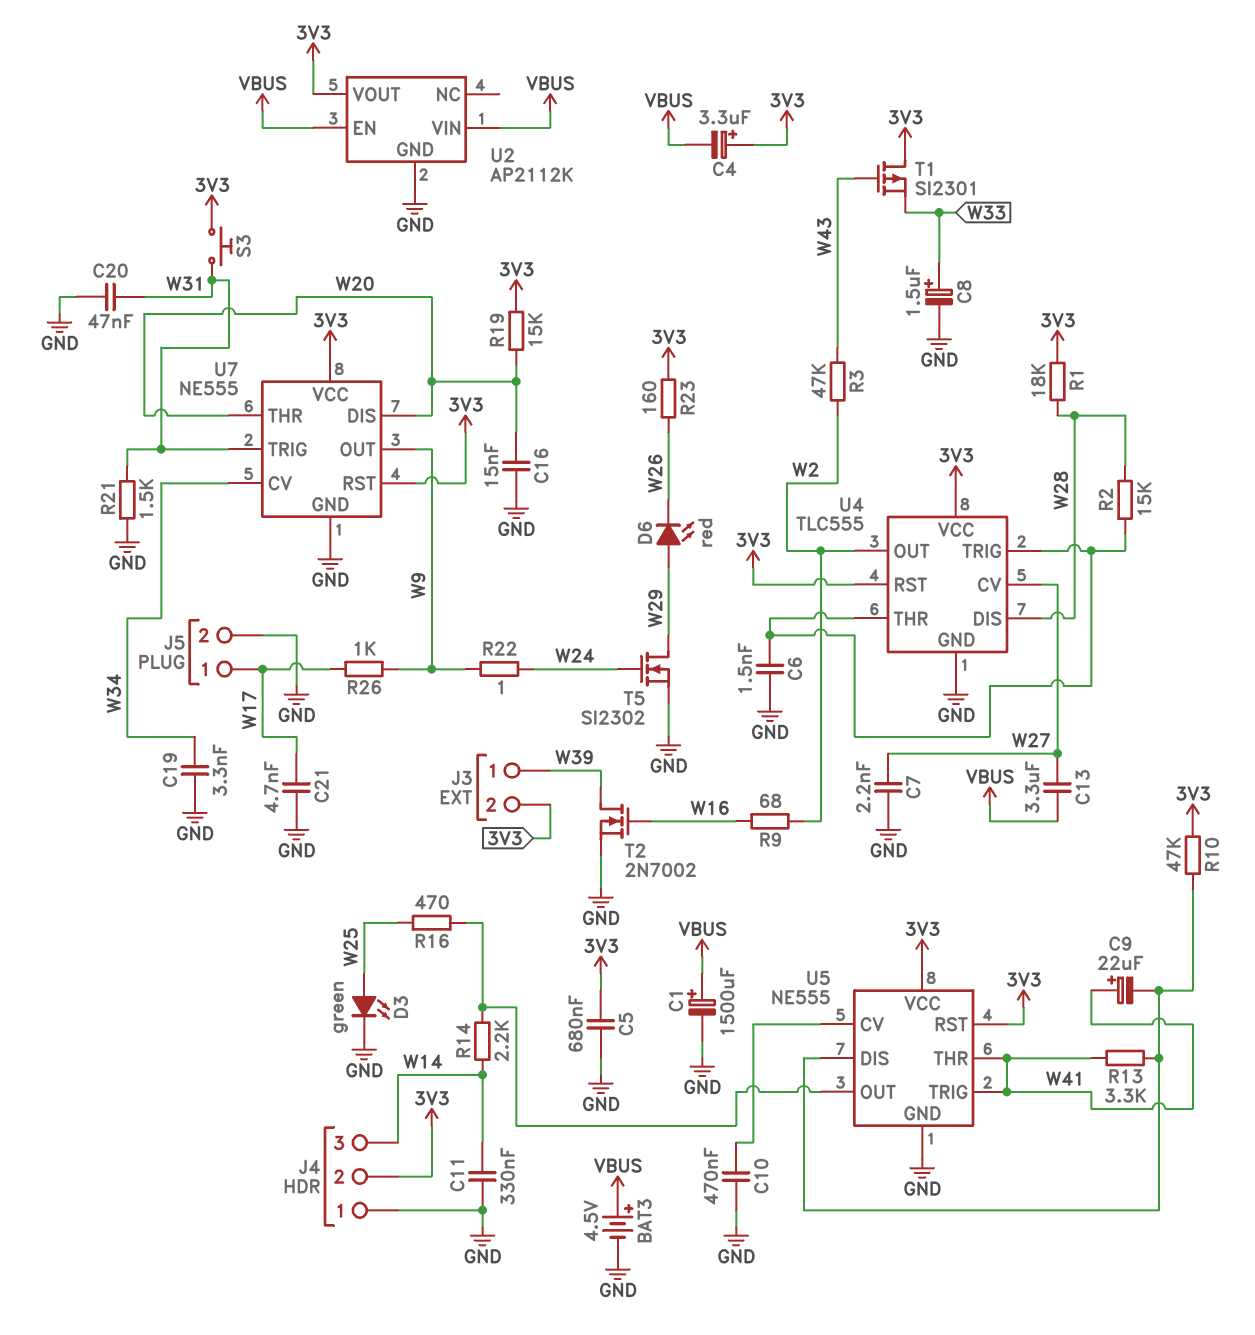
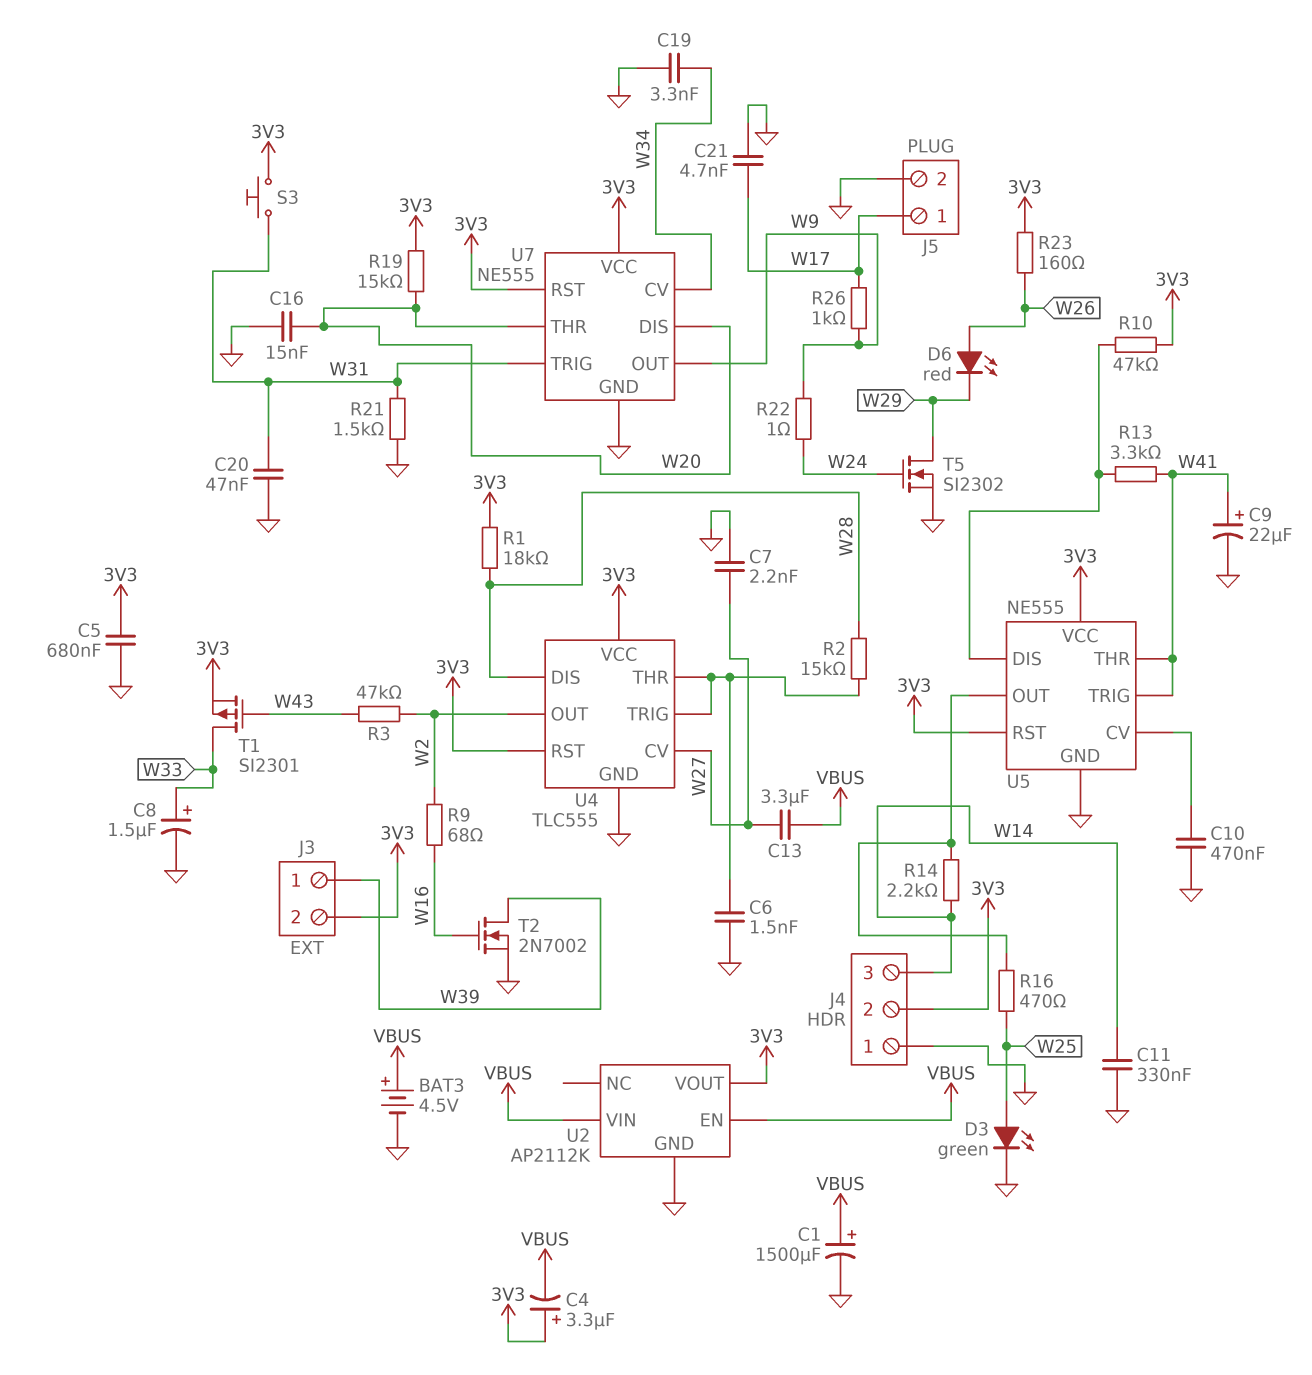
C9: 22uF (plus W41, minus U5/DIS) -> 22uF (plus W41, minus GND)
D6: LED red (A W29, K W26) -> LED red (A W26, K W29)
T1: PMOS SI2301 (G W43, D 3V3, S W33) -> PMOS SI2301 (G W43, D W33, S 3V3)

